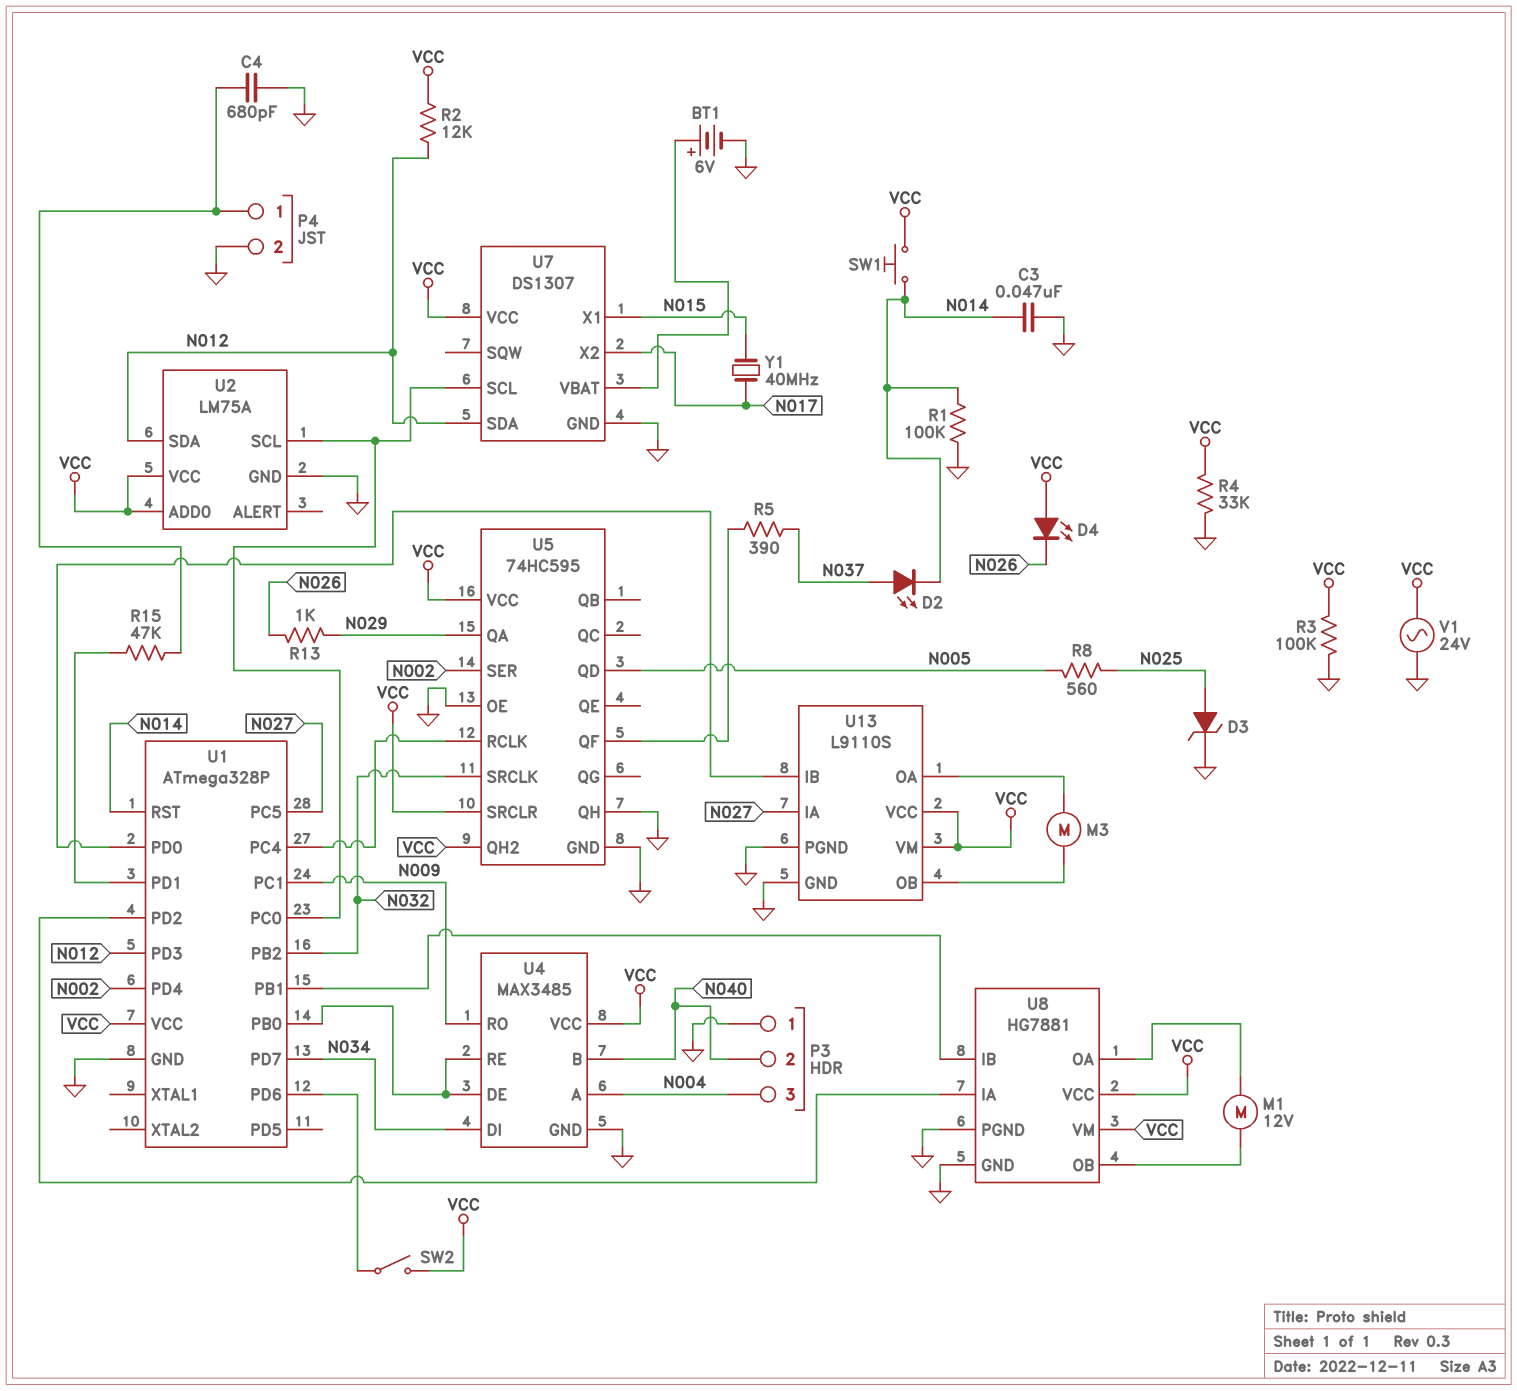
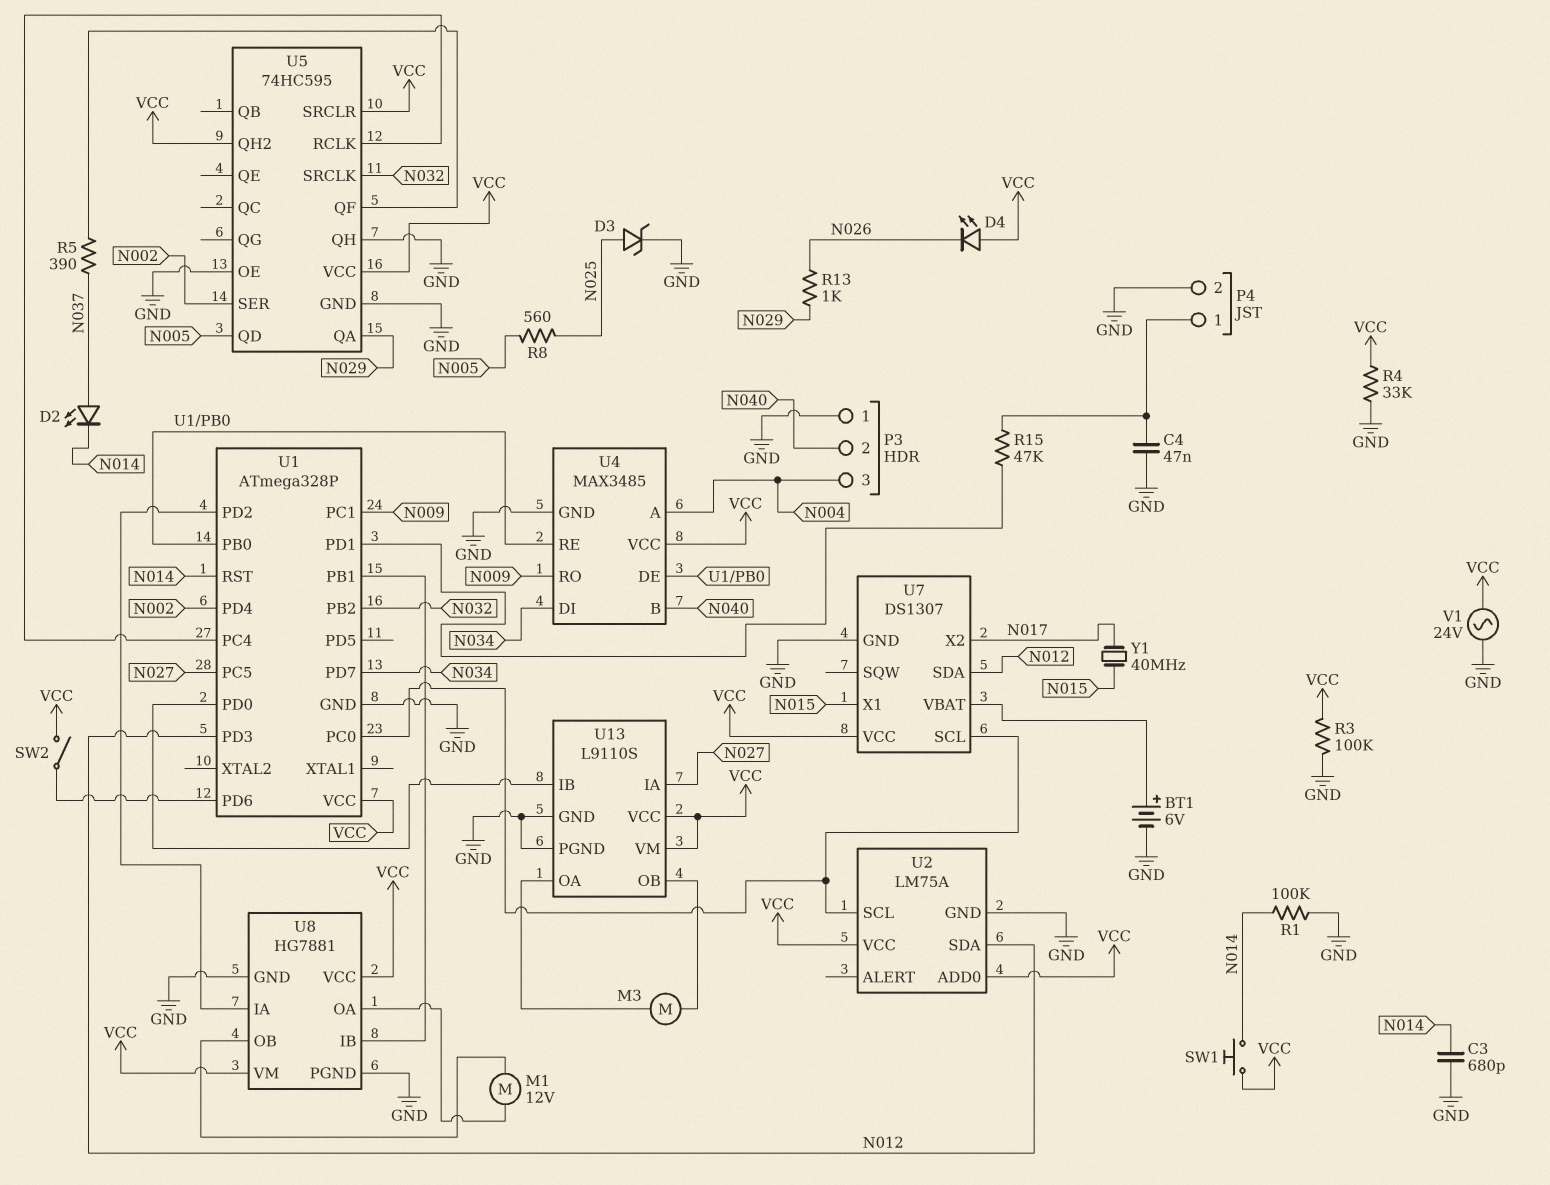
C3: 47nF (GND, N014) -> 680pF (GND, N014)
C4: 680pF (GND, P4/1) -> 47nF (GND, P4/1)
R2: 12k (N012, VCC) -> none

